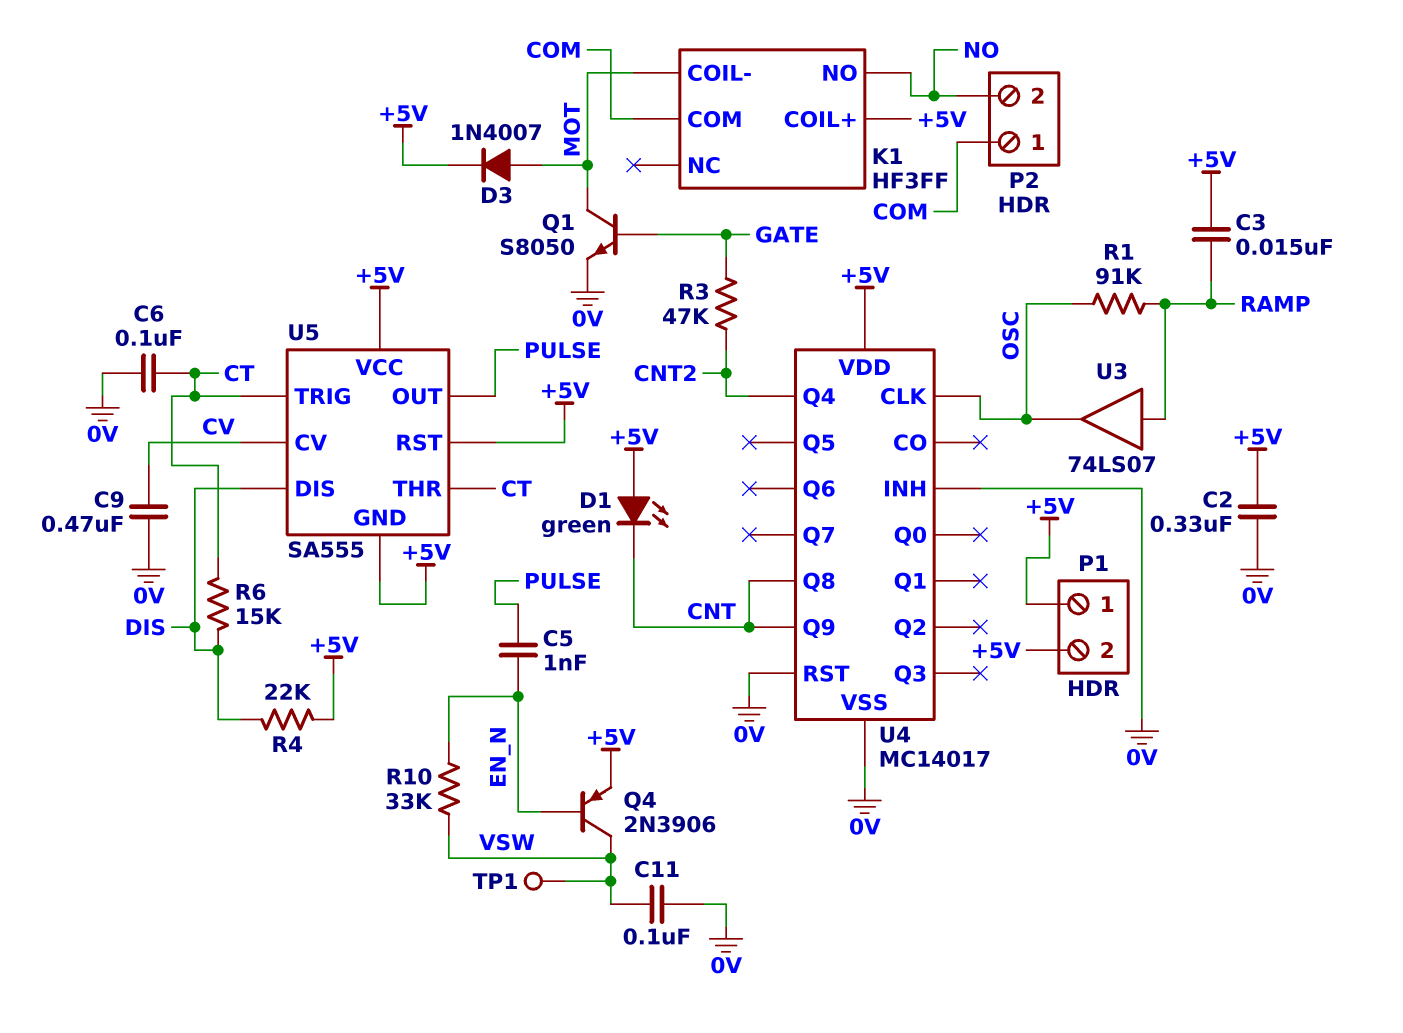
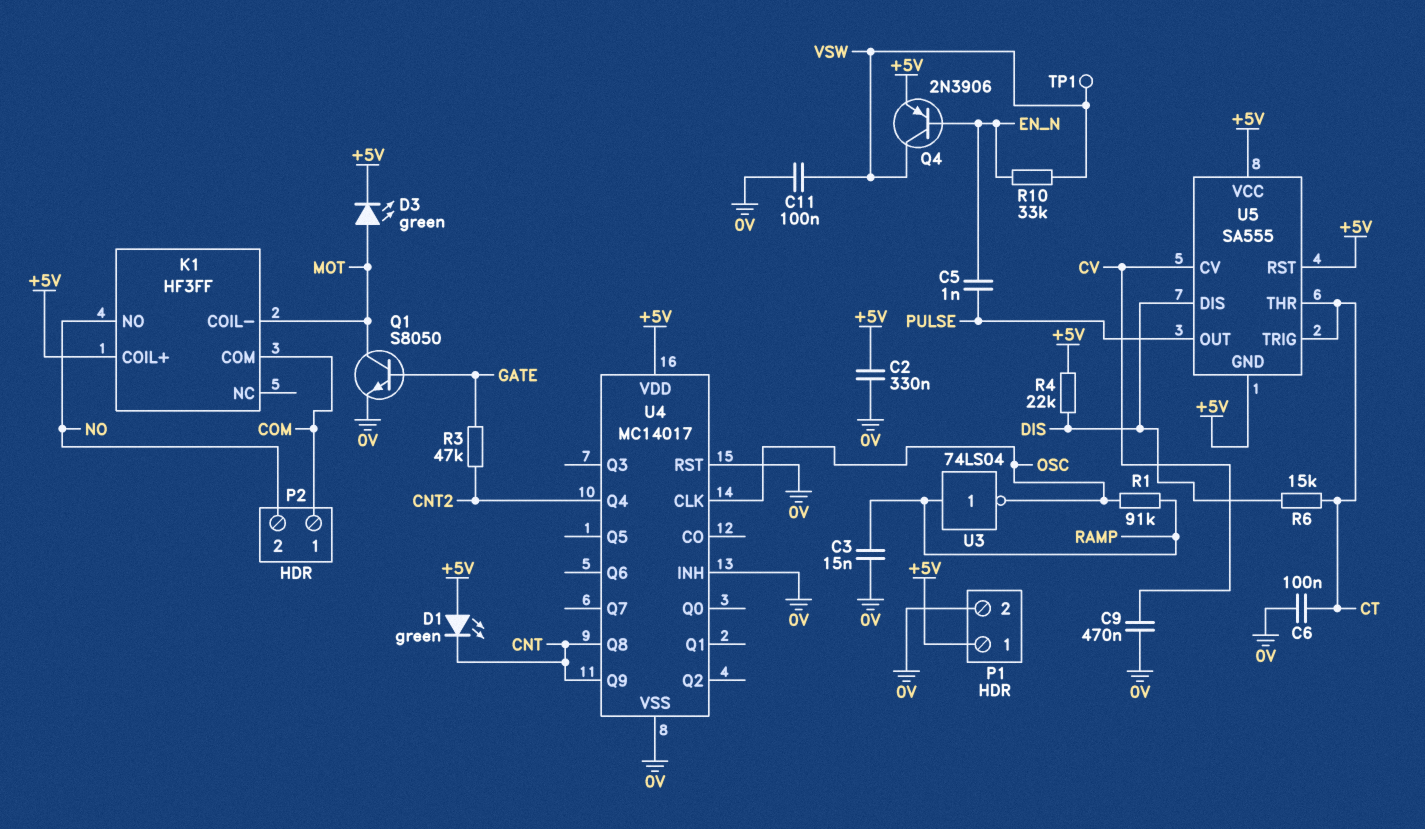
C3: 15nF (+5V, RAMP) -> 15nF (0V, RAMP)
D3: diode 1N4007 (A MOT, K +5V) -> LED green (A MOT, K +5V)
P1 pin 2: +5V -> 0V
U3: buffer 74LS07 (in RAMP, out OSC) -> NOT 74LS04 (in RAMP, out OSC)

